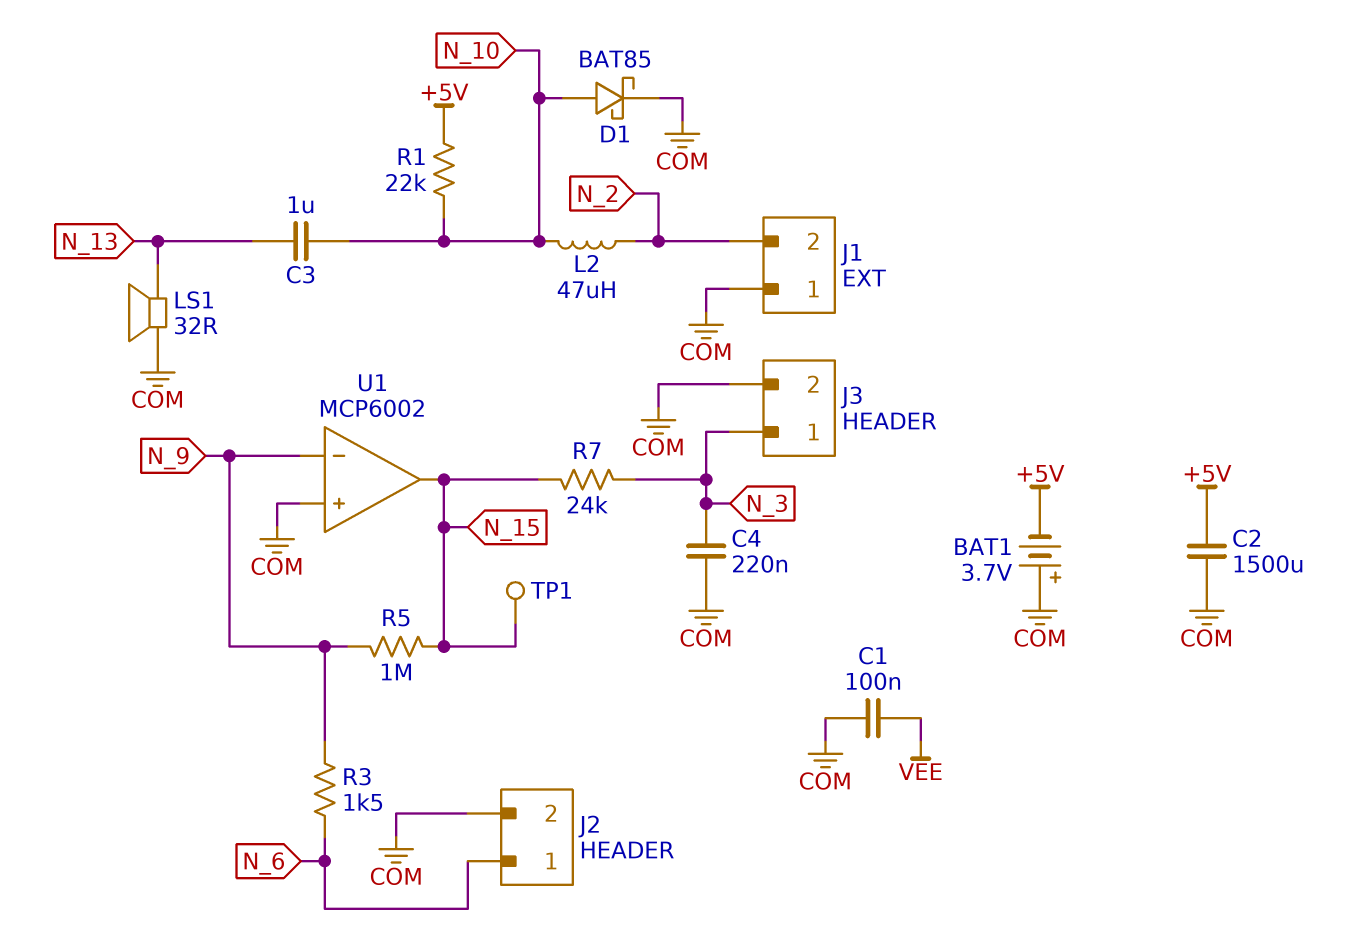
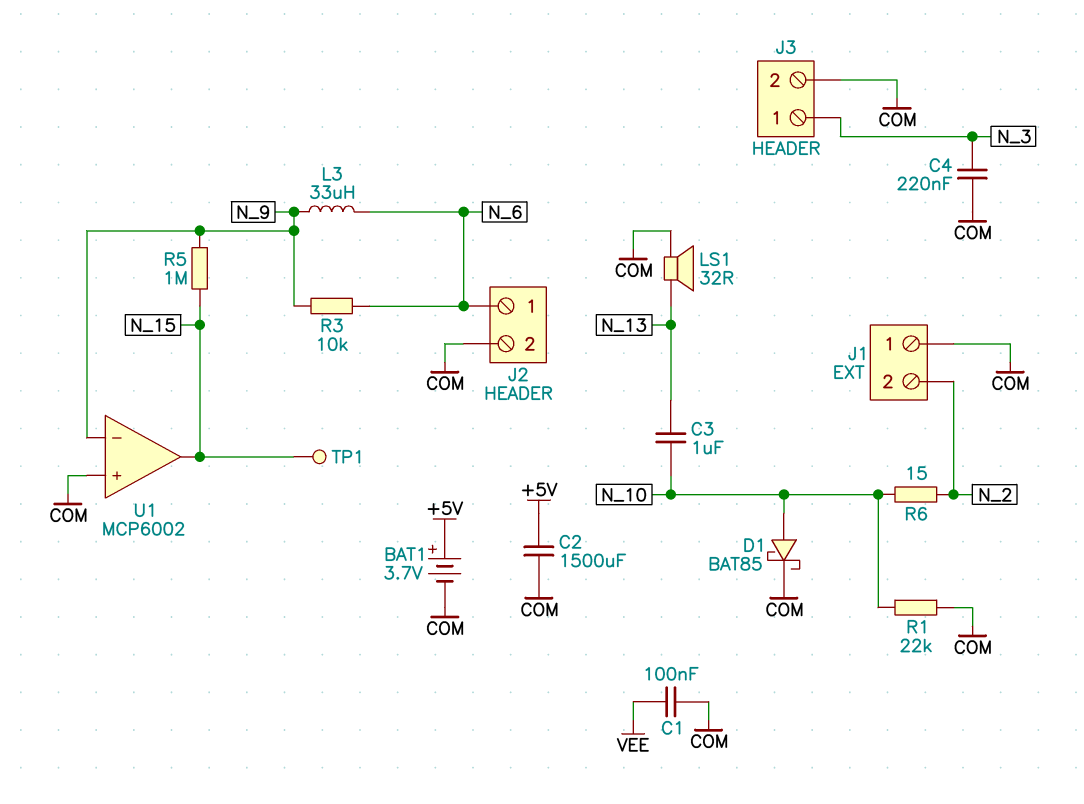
BAT1: 3.7V (plus COM, minus +5V) -> 3.7V (plus +5V, minus COM)
L2: 47uH (N_2, N_10) -> none
L3: none -> 33uH (N_6, N_9)
R1: 22k (+5V, N_10) -> 22k (COM, N_10)
R3: 1.5k (N_6, N_9) -> 10k (N_6, N_9)
R6: none -> 15 (N_2, N_10)
R7: 24k (N_3, N_15) -> none

